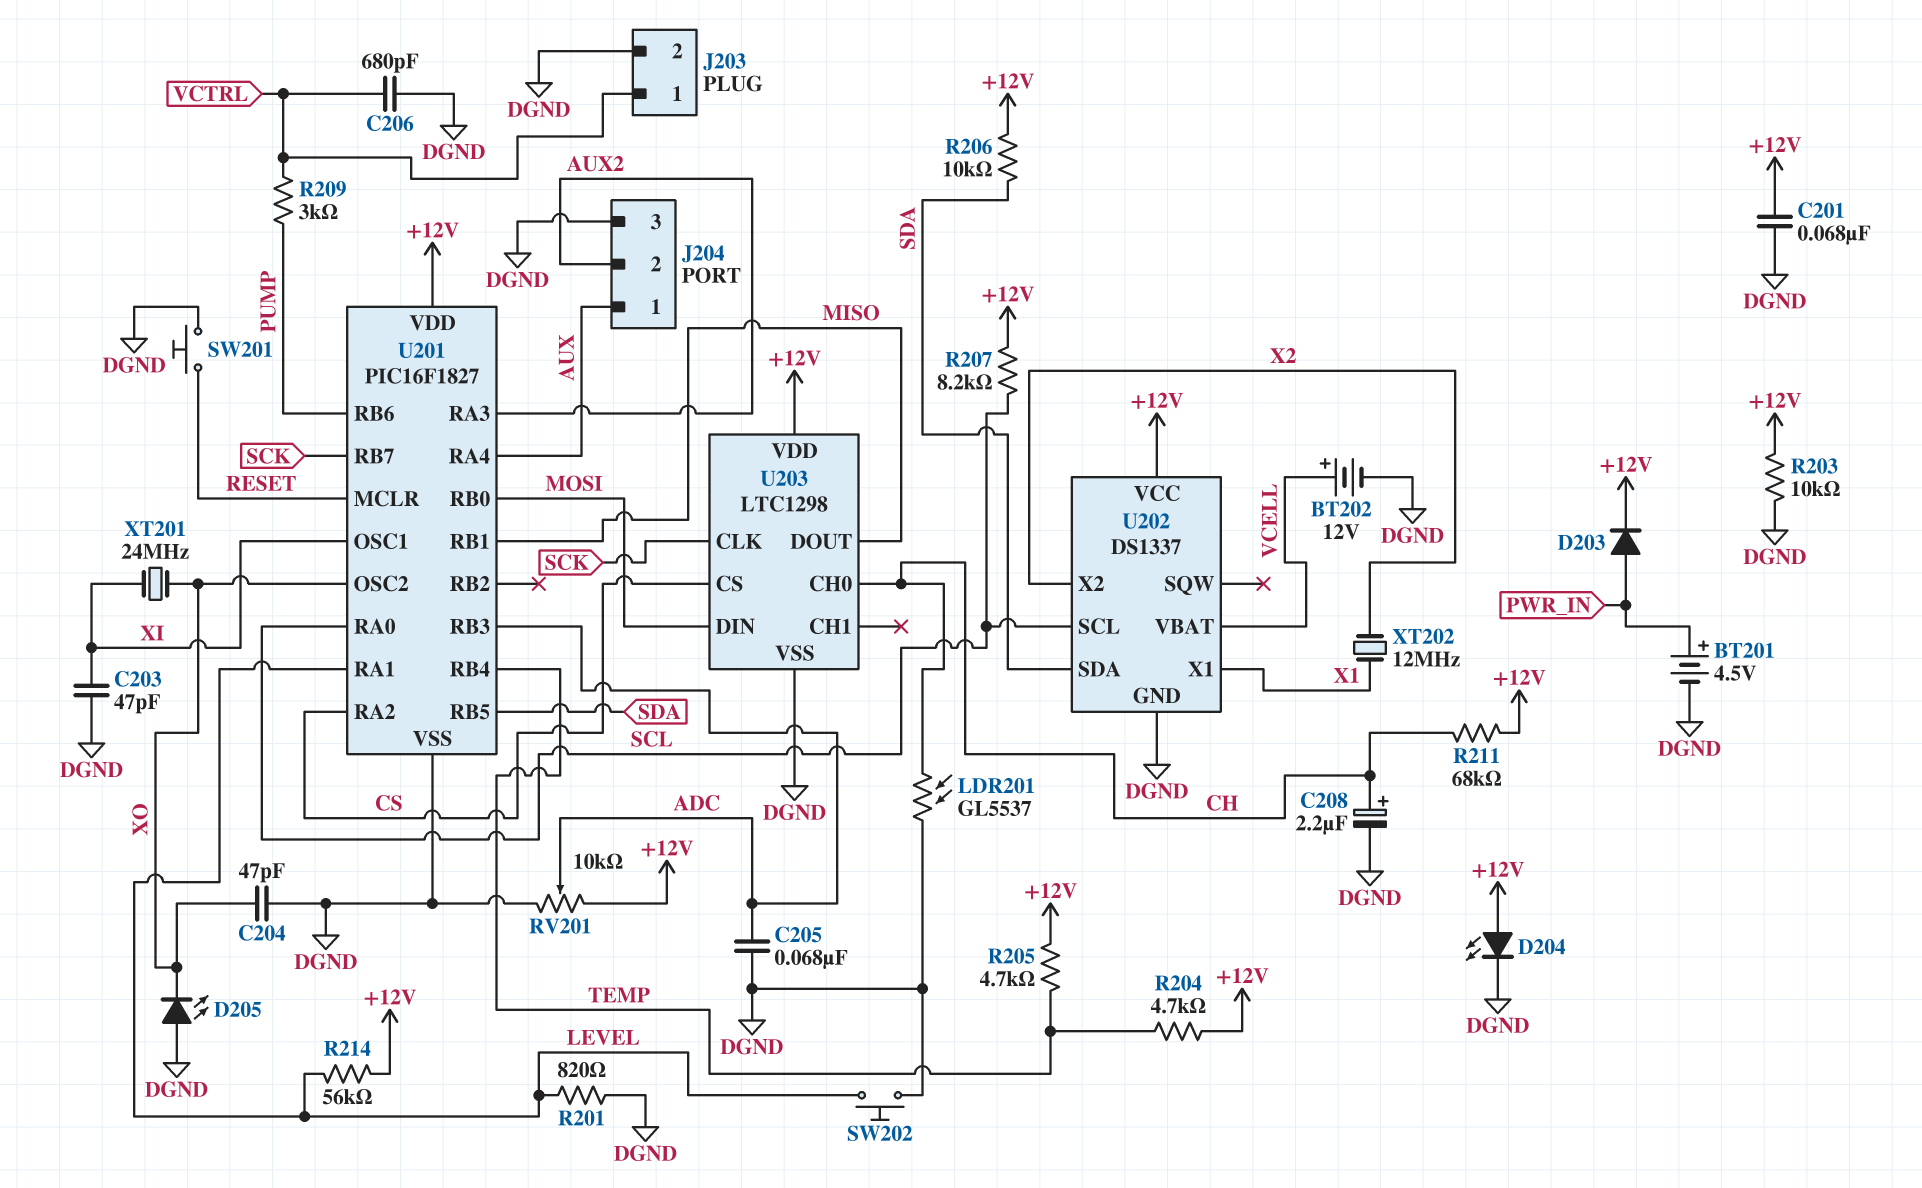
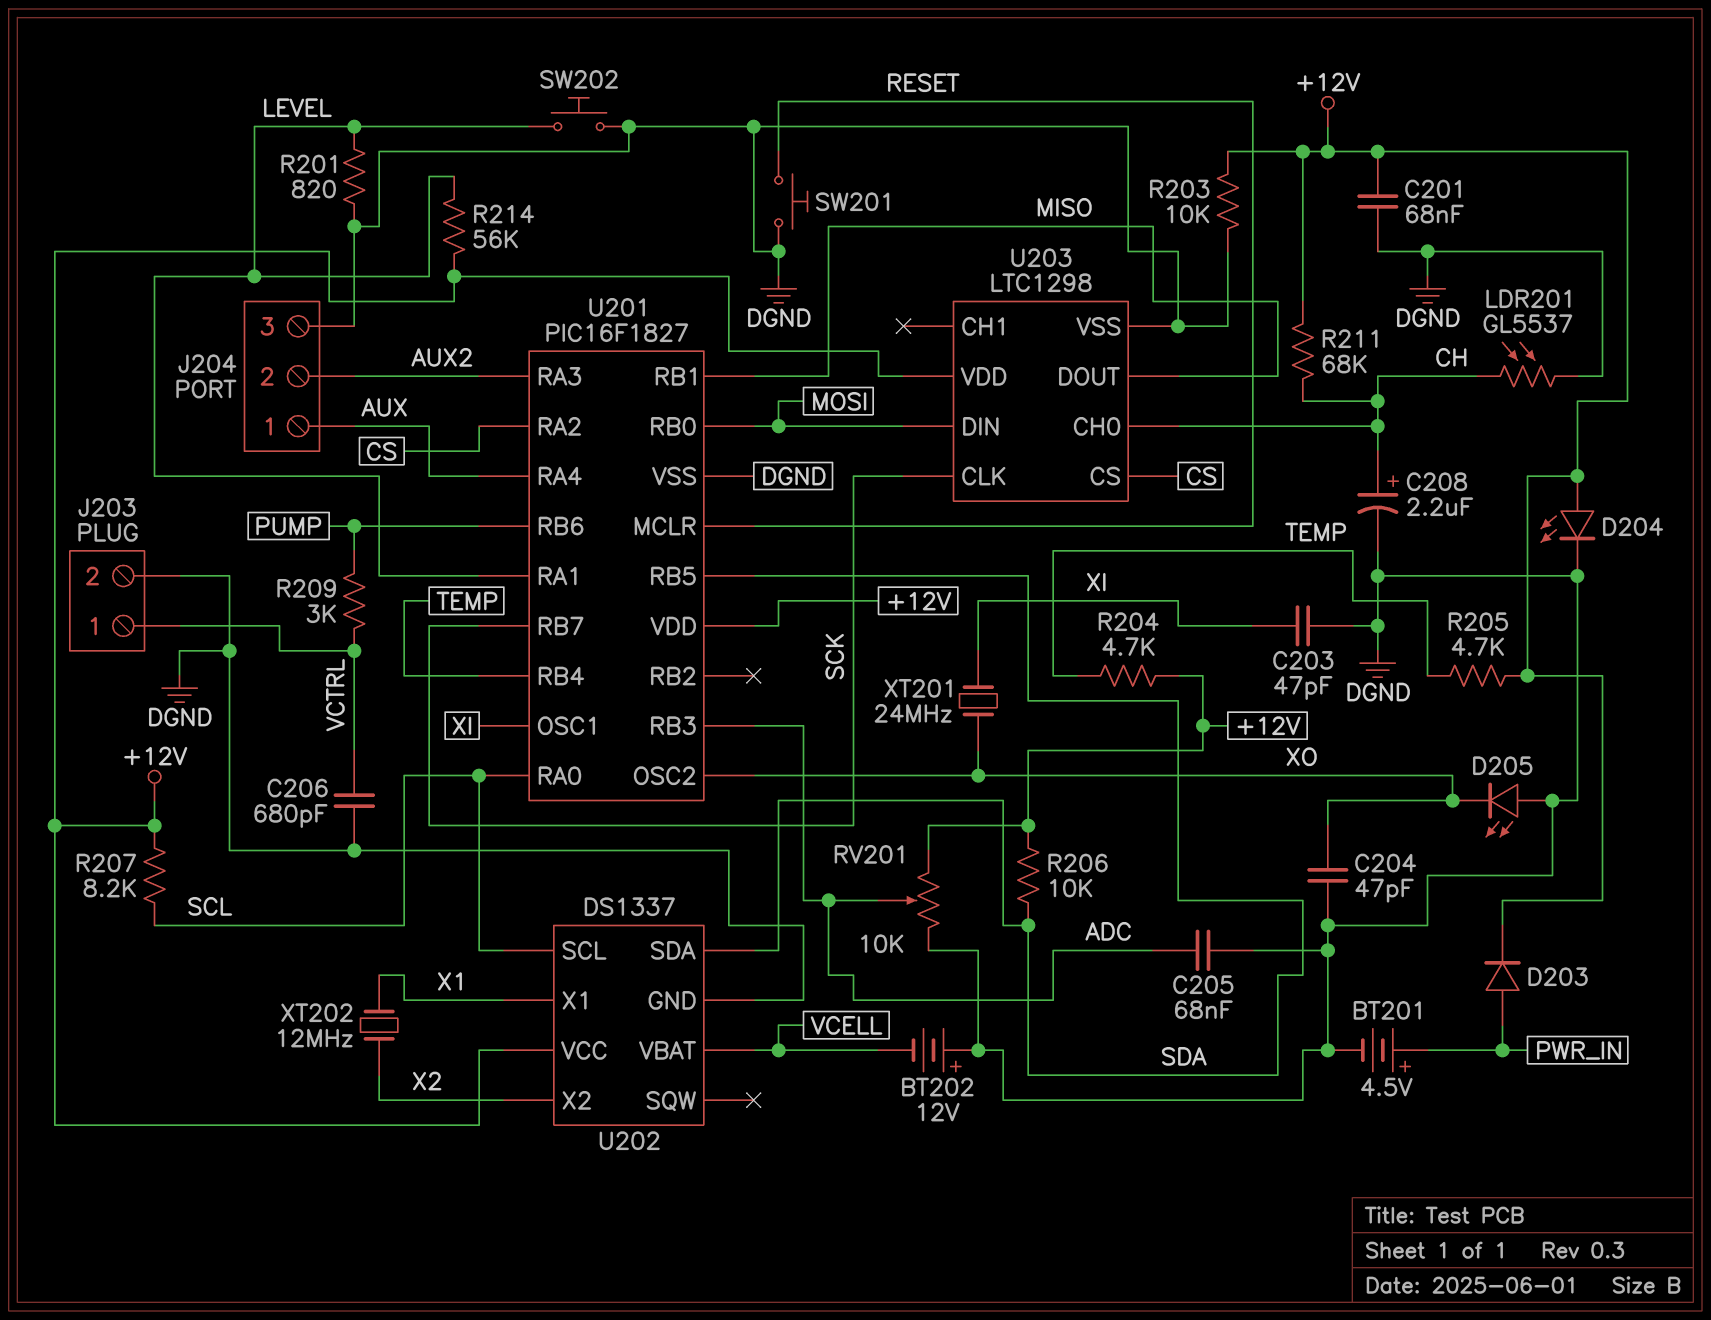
BT202: 12V (plus VCELL, minus DGND) -> 12V (plus DGND, minus VCELL)

